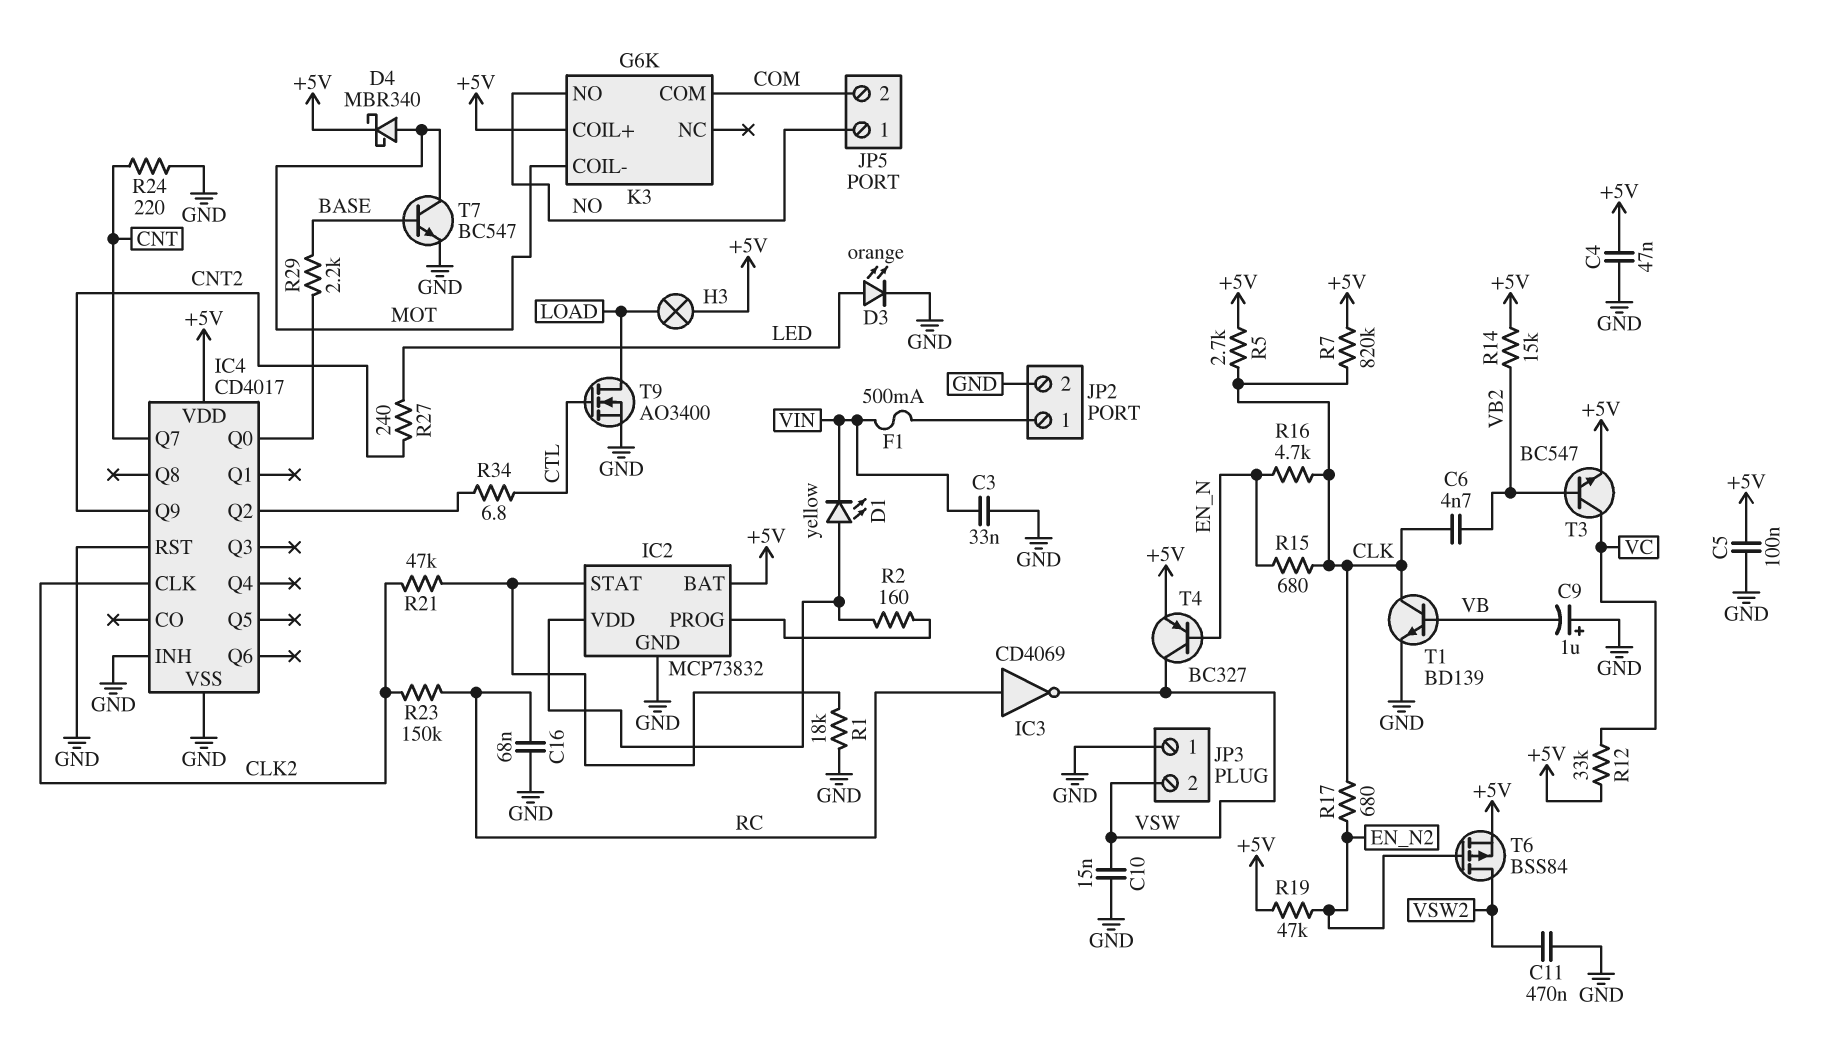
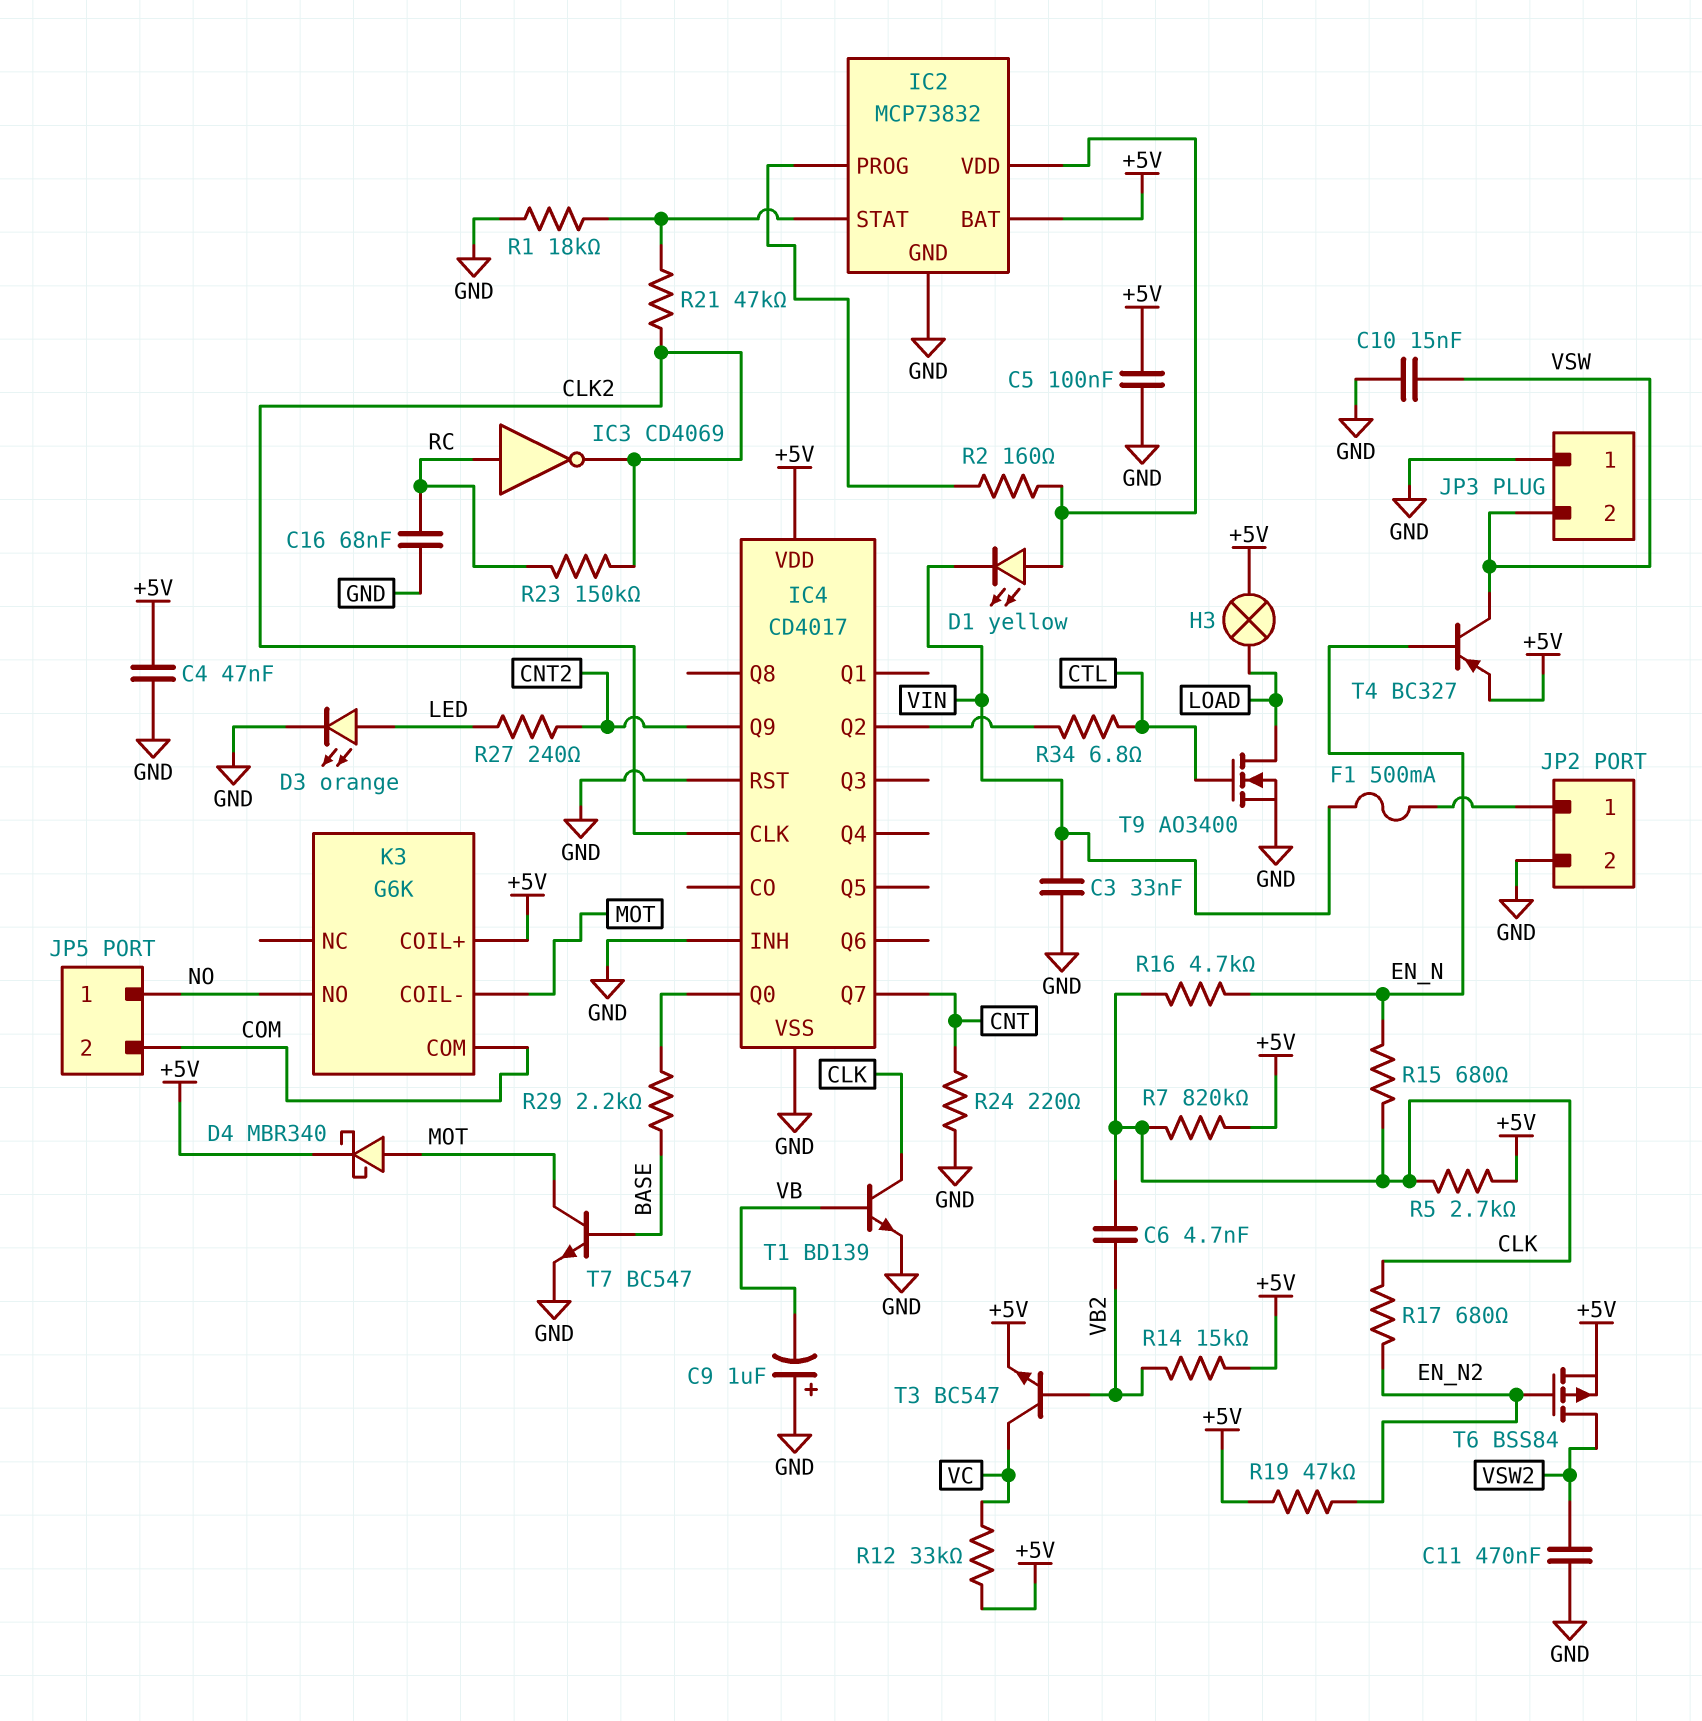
IC3: NOT CD4069 (in RC, out VSW) -> NOT CD4069 (in RC, out CLK2)

